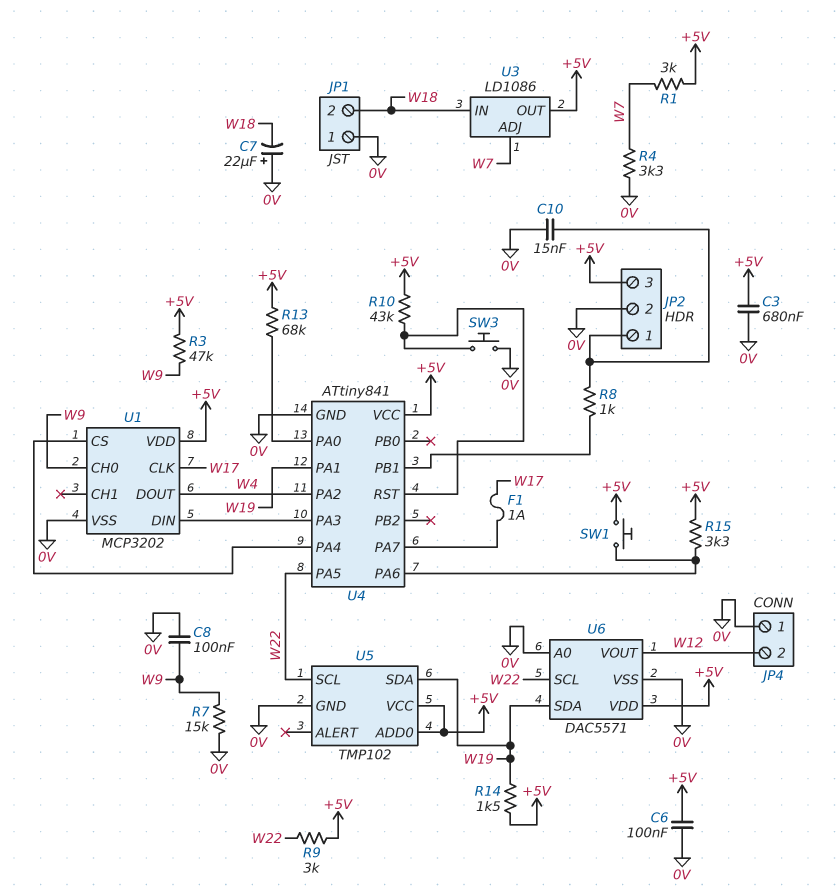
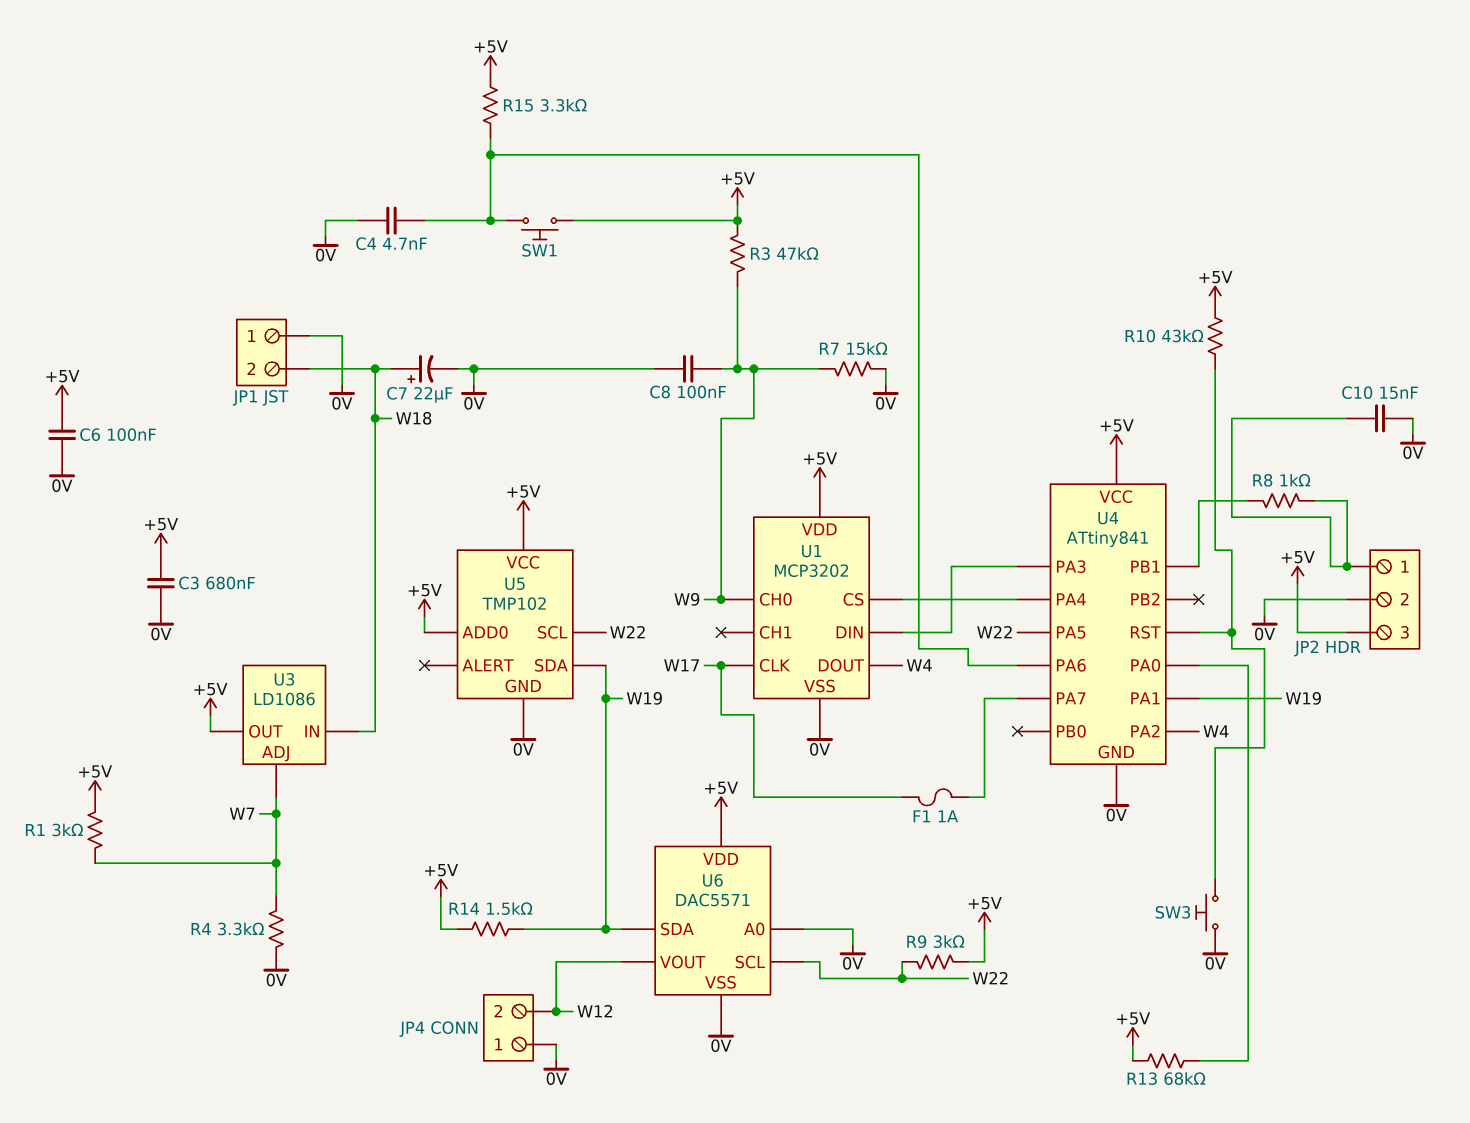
C4: none -> 4.7nF (0V, U4/PA6)
C7: 22uF (plus 0V, minus W18) -> 22uF (plus W18, minus 0V)

